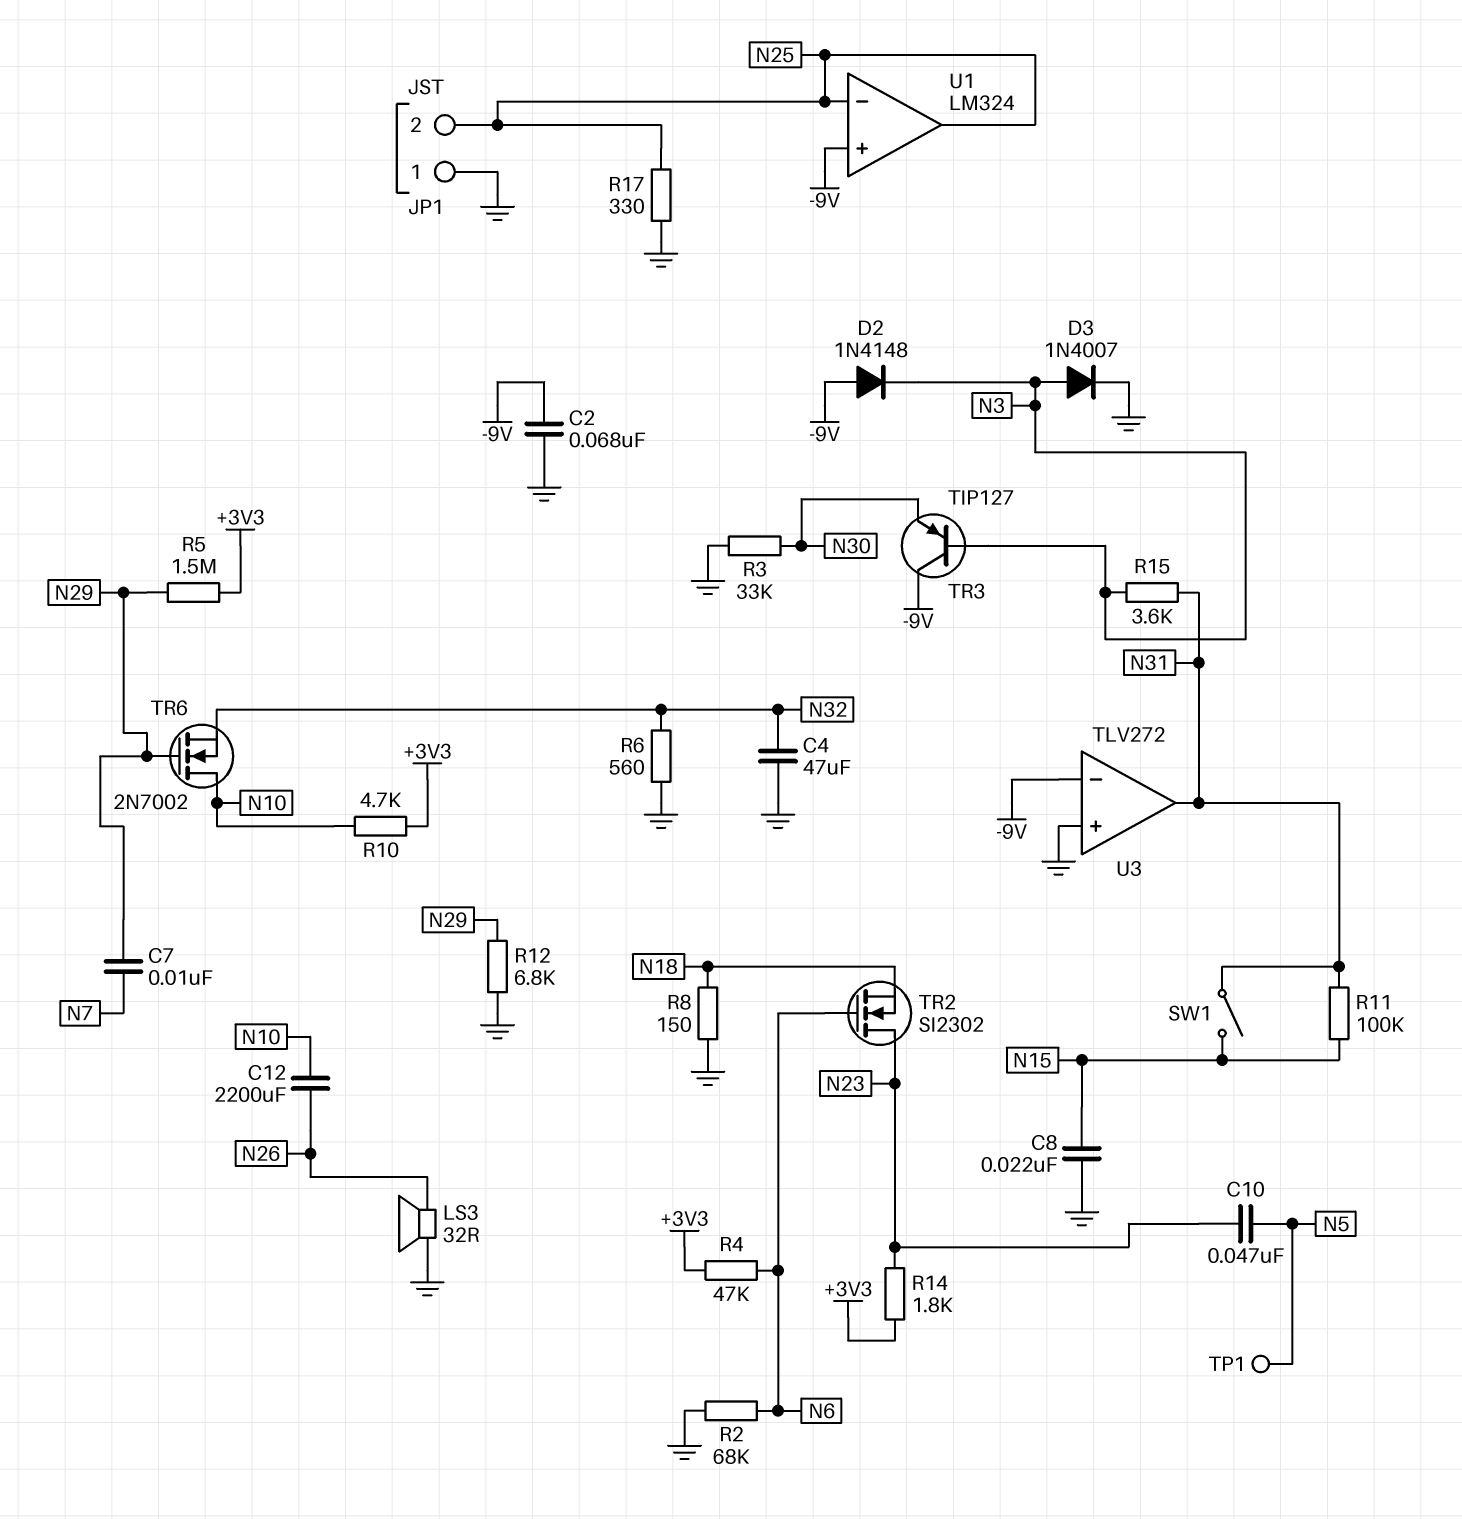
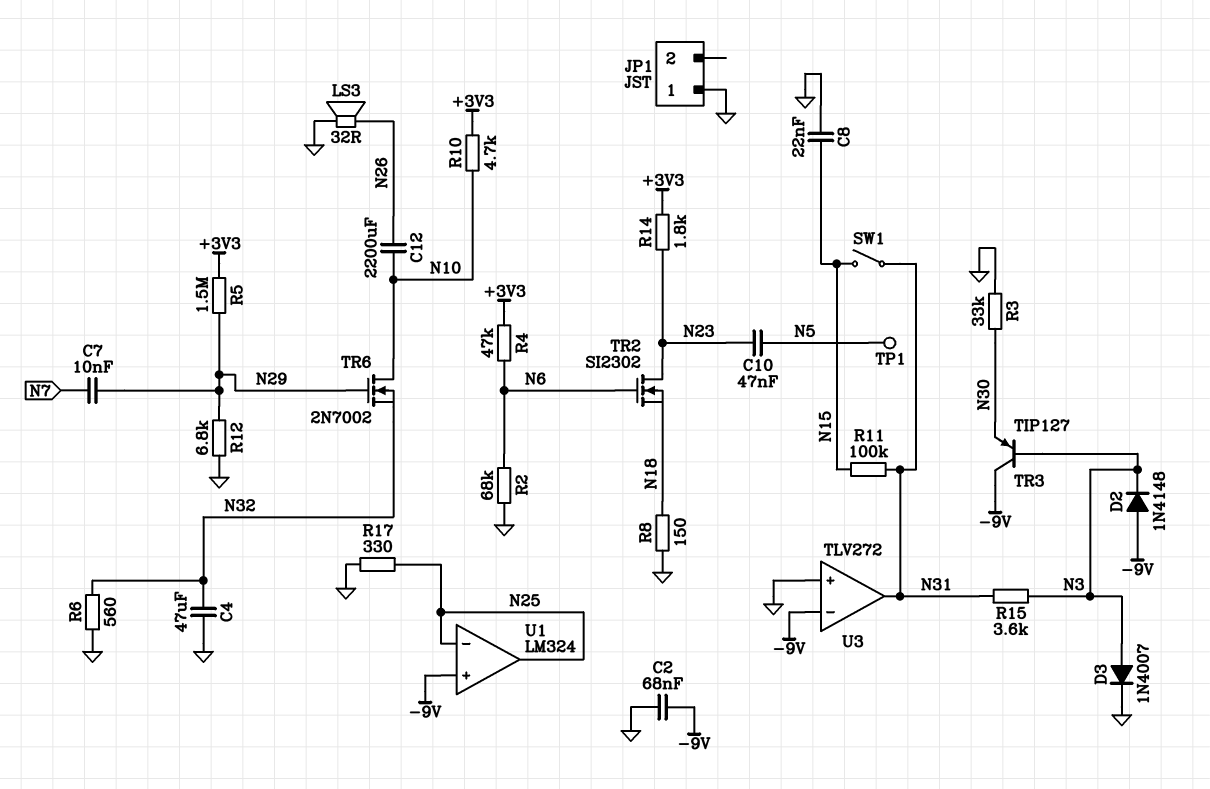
JP1 pin 2: N25 -> none

